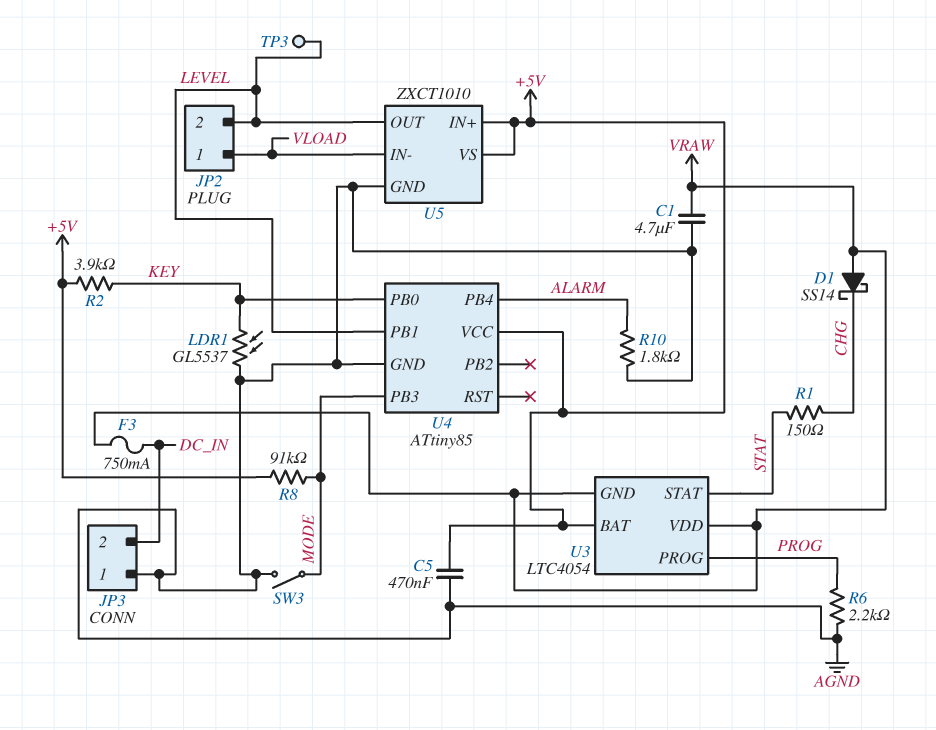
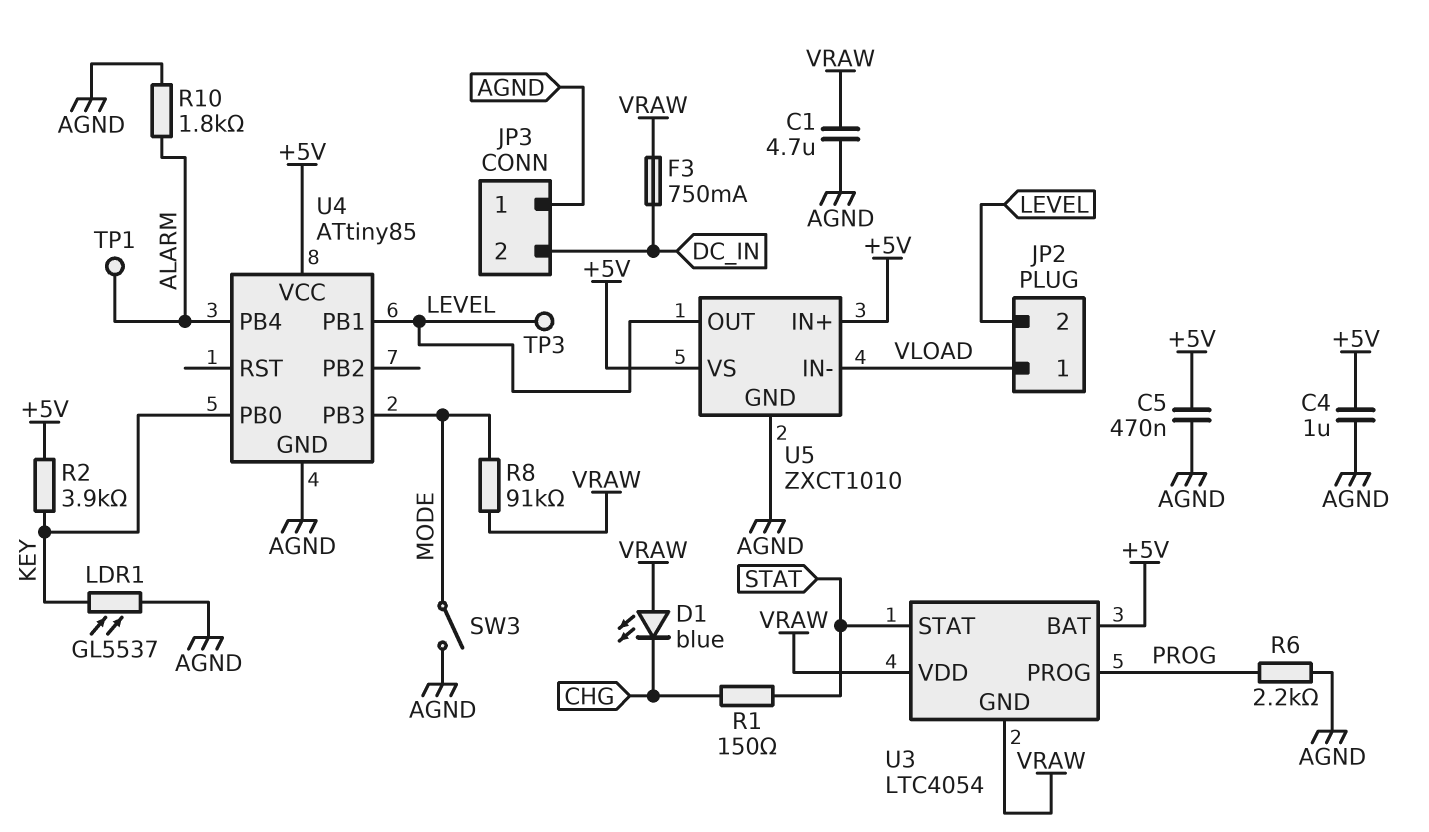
C4: none -> 1uF (+5V, AGND)
D1: schottky SS14 (A VRAW, K CHG) -> LED blue (A VRAW, K CHG)
R8: 91k (+5V, MODE) -> 91k (MODE, VRAW)
TP1: none -> test point (ALARM)

